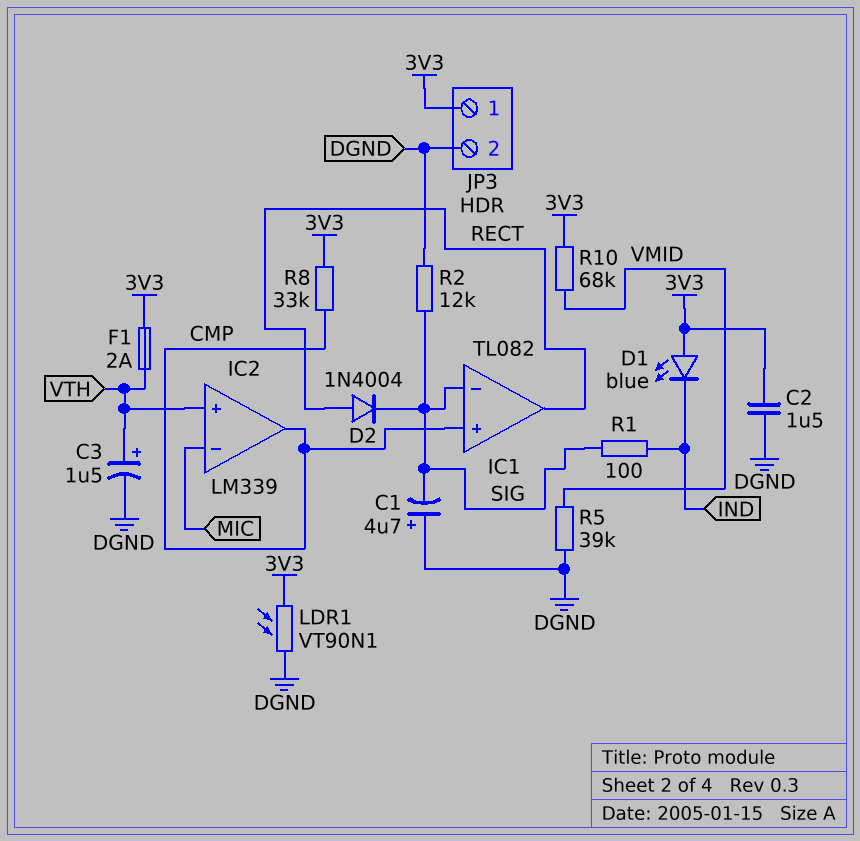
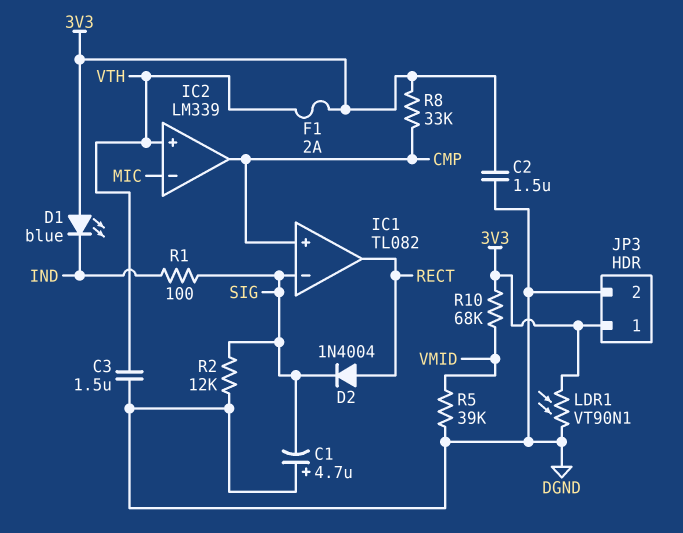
C3: 1.5uF (plus VTH, minus DGND) -> 1.5uF (DGND, VTH)

